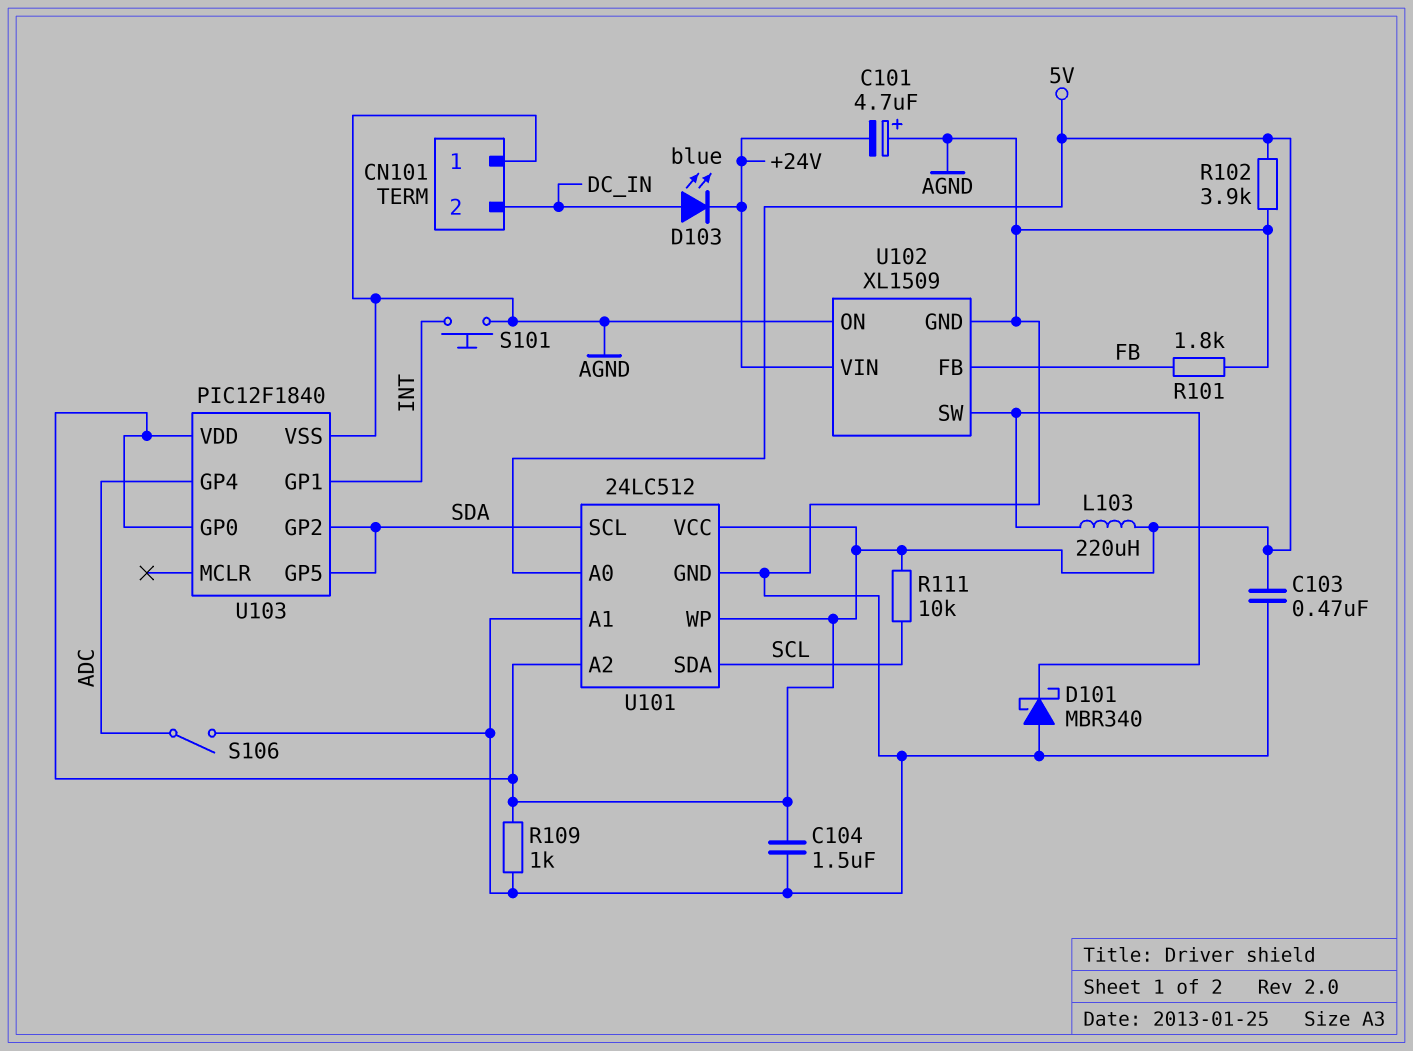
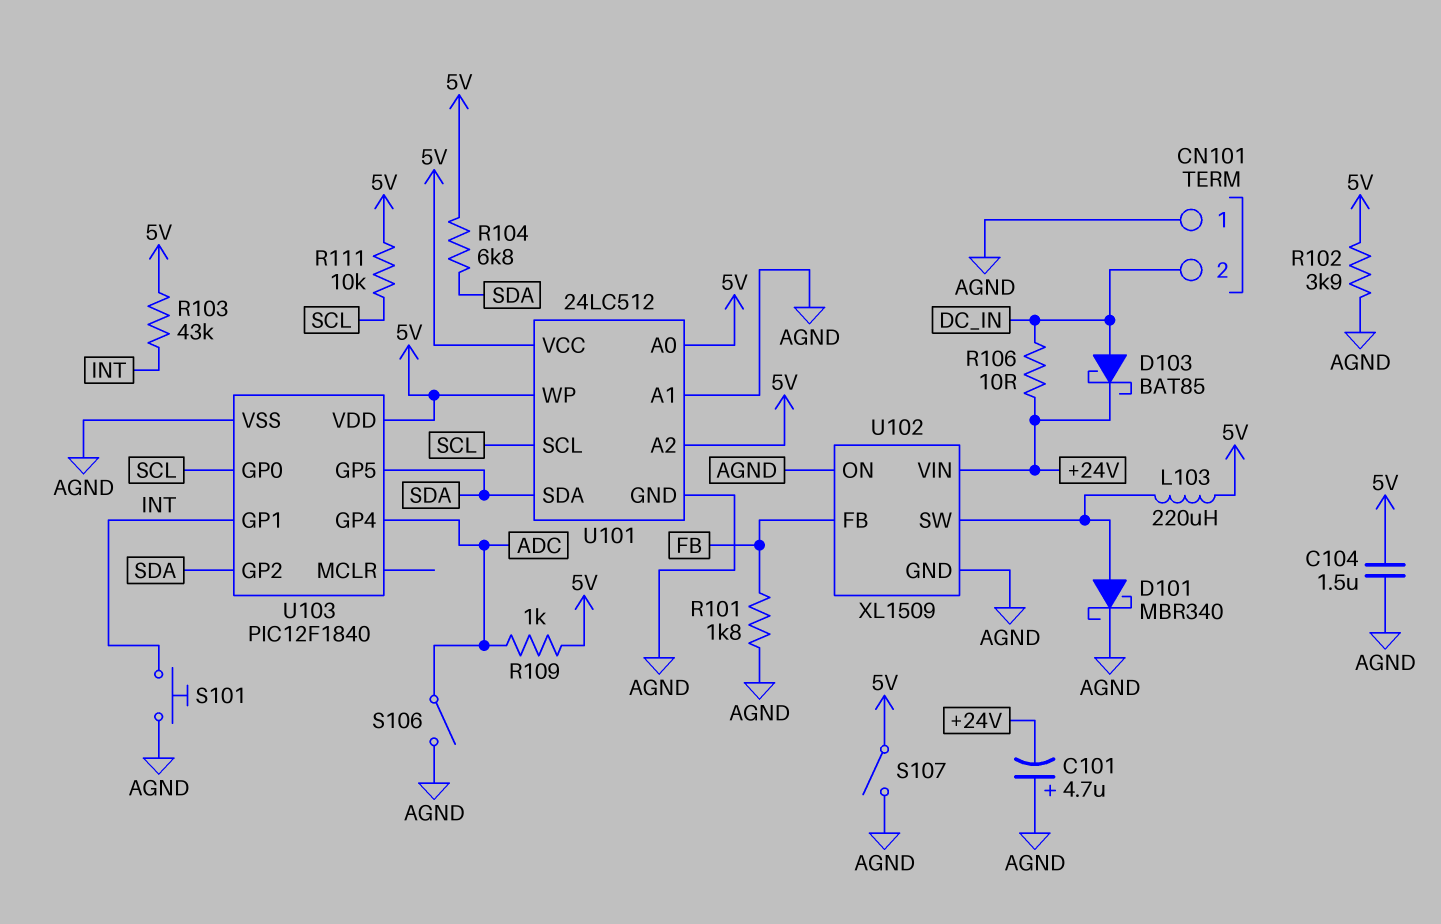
C103: 470nF (5V, AGND) -> none
D101: schottky MBR340 (A AGND, K U102/SW) -> schottky MBR340 (A U102/SW, K AGND)
D103: LED blue (A DC_IN, K +24V) -> schottky BAT85 (A DC_IN, K +24V)
R103: none -> 43k (5V, INT)
R104: none -> 6.8k (5V, SDA)
R106: none -> 10 (+24V, DC_IN)
R109: 1k (5V, AGND) -> 1k (5V, ADC)
S107: none -> switch (5V, AGND)
U101 pin SCL: SDA -> SCL
U101 pin SDA: SCL -> SDA
U103 pin GP0: 5V -> SCL

